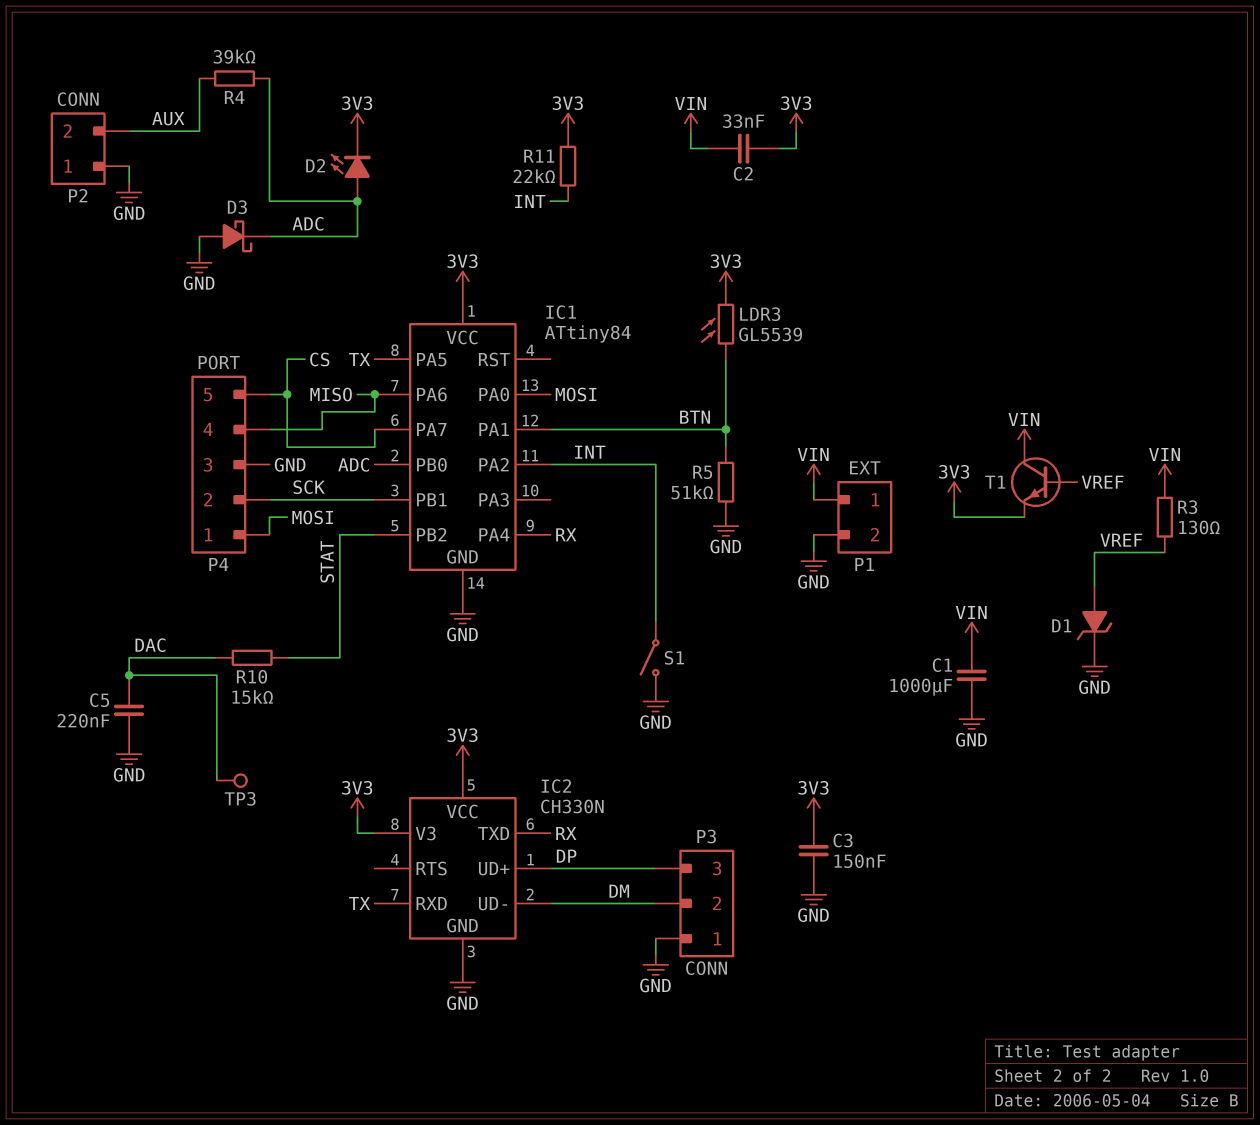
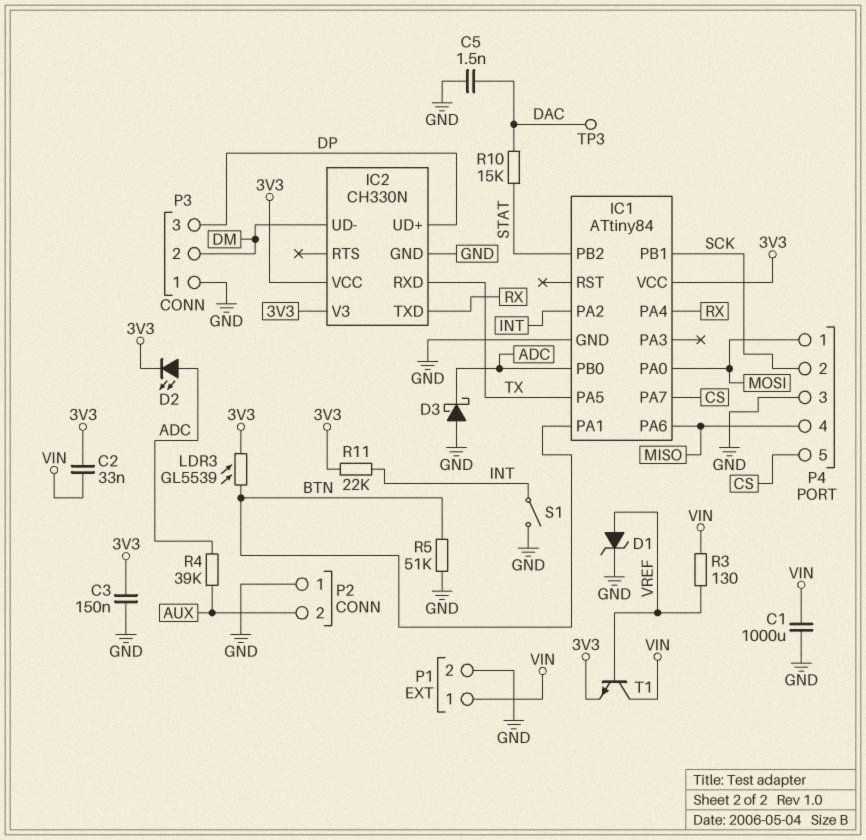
C5: 220nF (DAC, GND) -> 1.5nF (DAC, GND)

